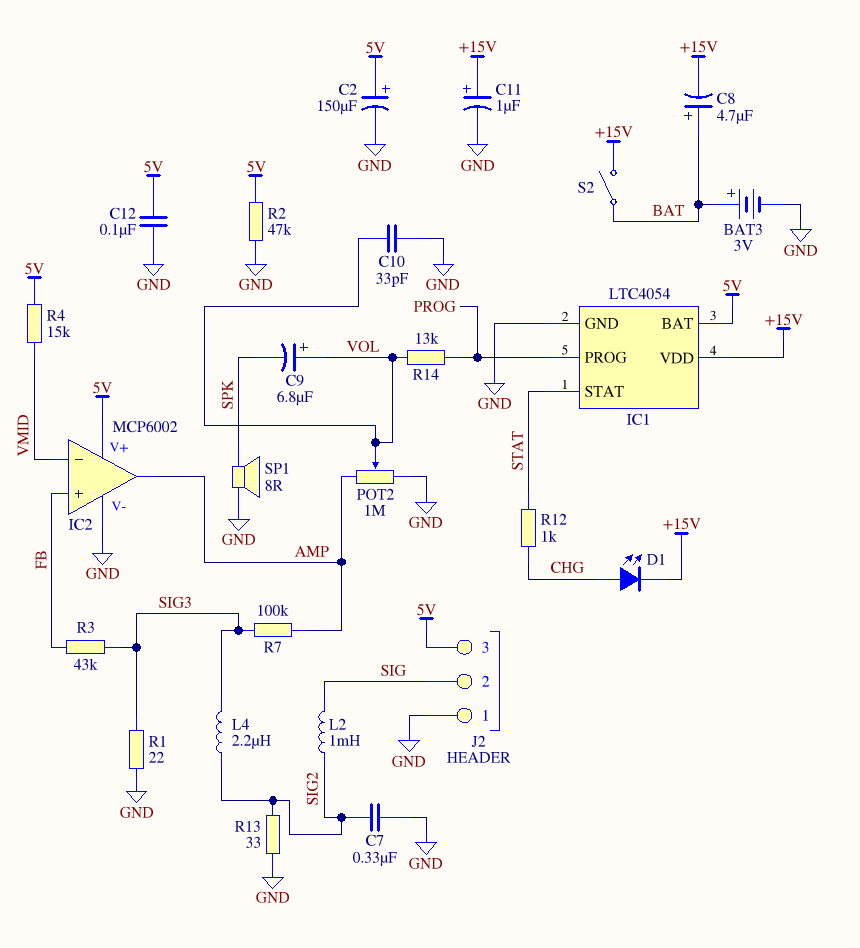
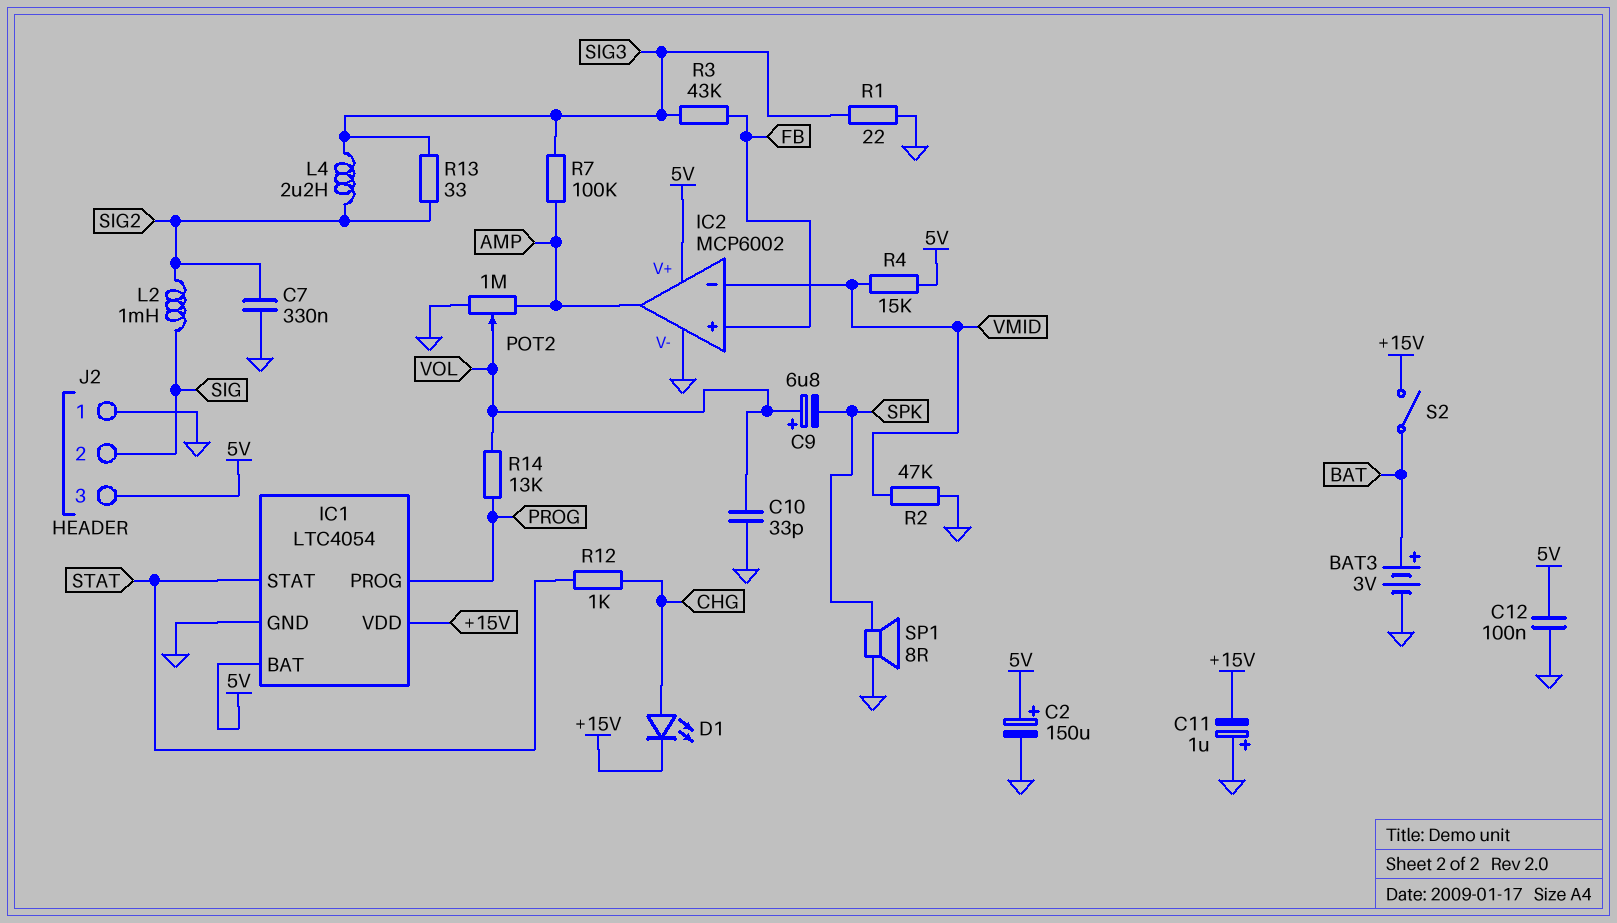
C8: 4.7uF (plus BAT, minus +15V) -> none
C11: 1uF (plus +15V, minus GND) -> 1uF (plus GND, minus +15V)
R2: 47k (5V, GND) -> 47k (GND, VMID)
R13: 33 (GND, SIG2) -> 33 (SIG2, SIG3)

